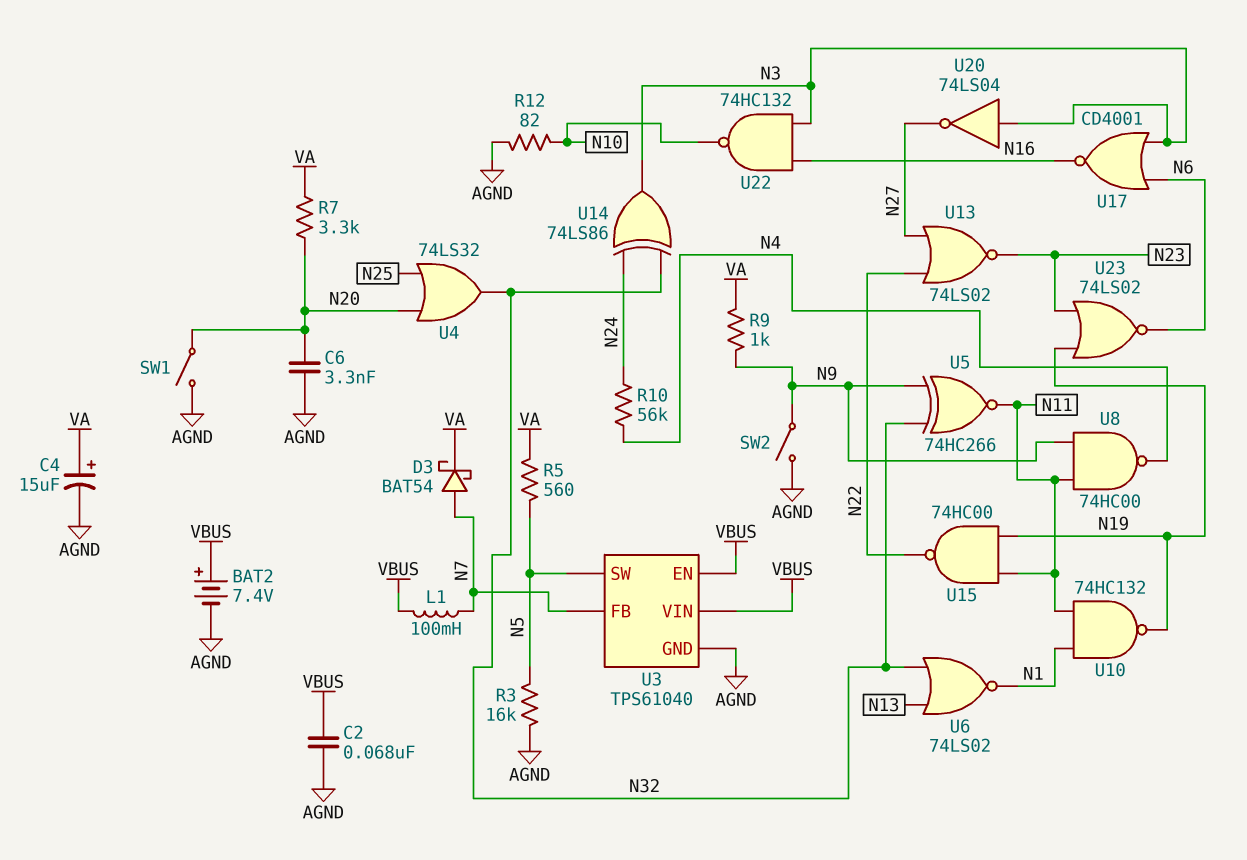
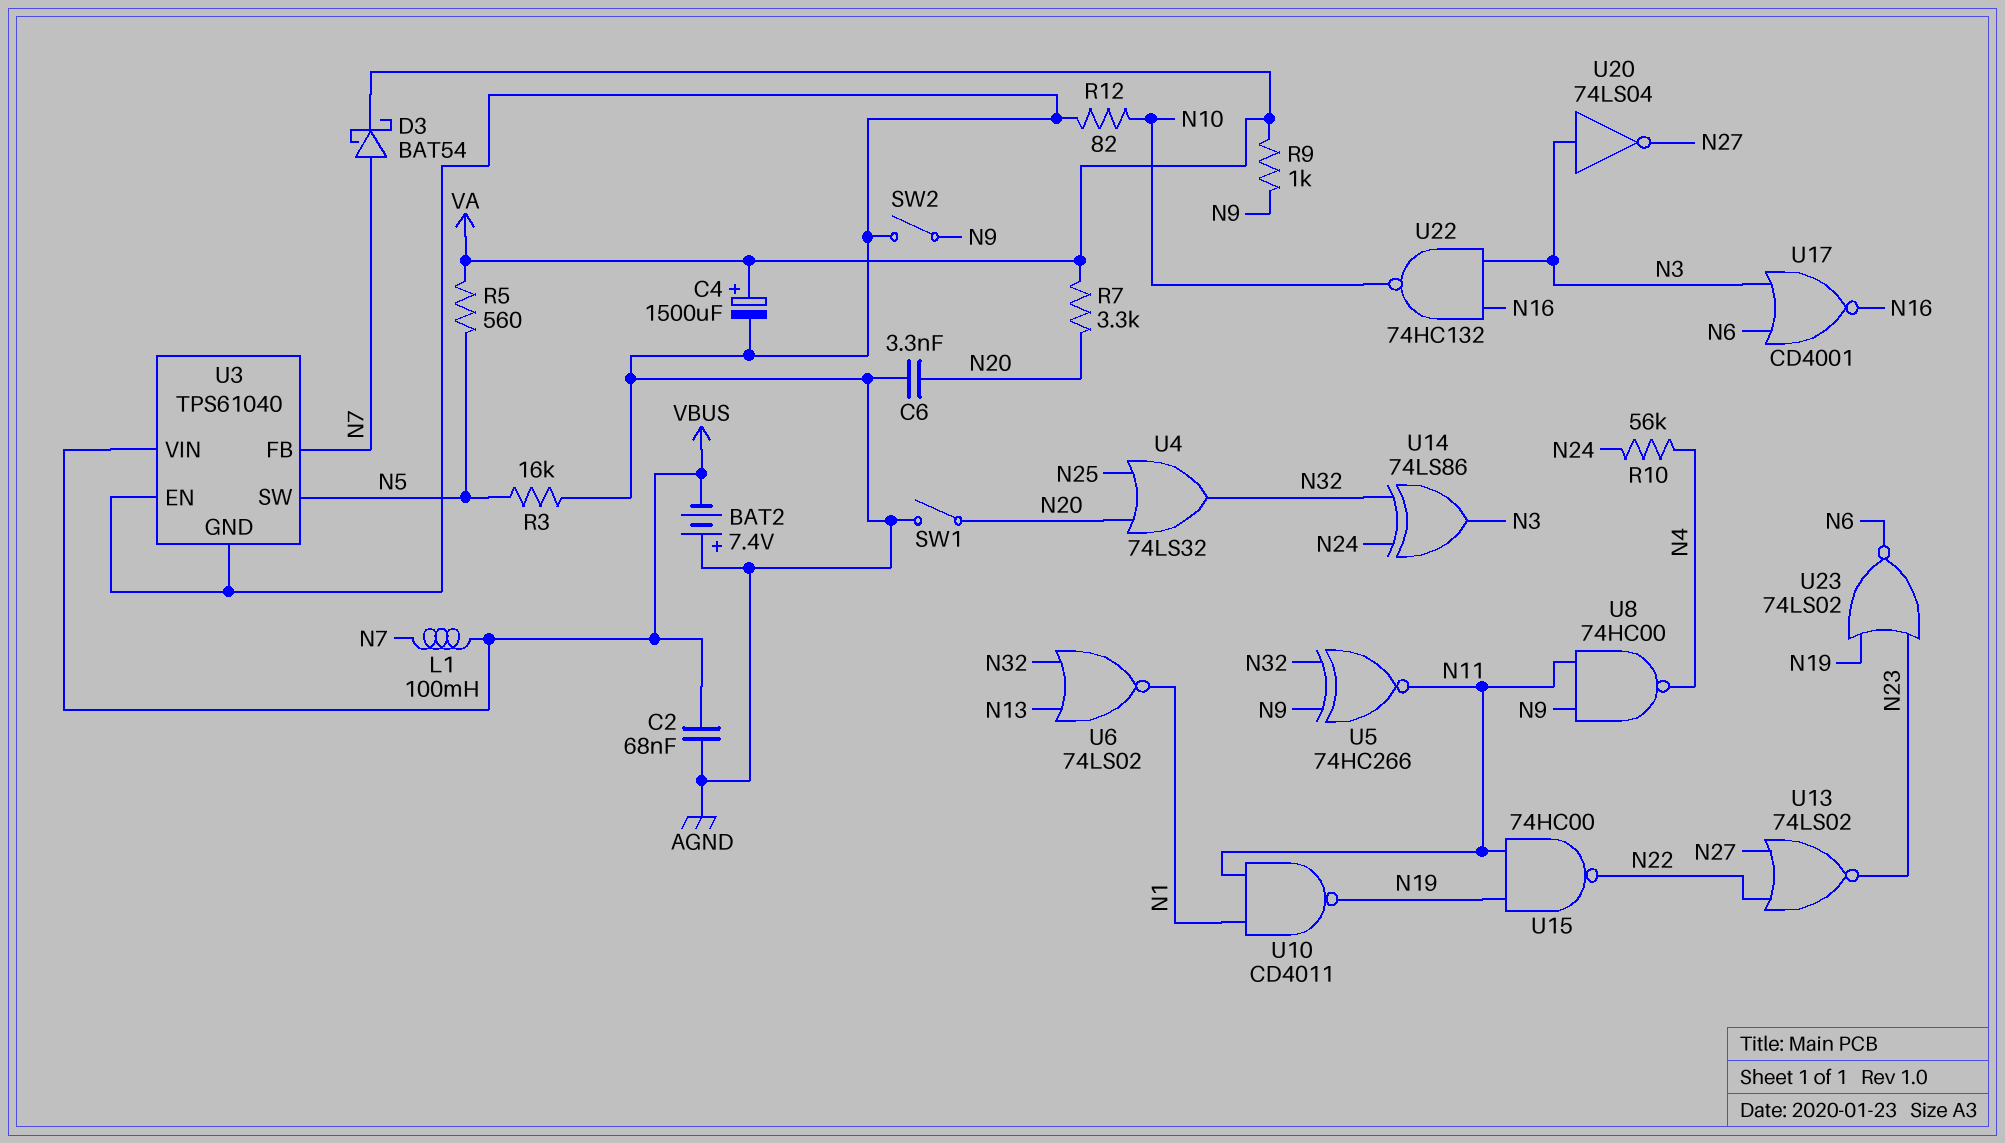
BAT2: 7.4V (plus VBUS, minus AGND) -> 7.4V (plus AGND, minus VBUS)
C4: 15uF (plus VA, minus AGND) -> 1500uF (plus VA, minus AGND)
U3 pin EN: VBUS -> AGND
U10: NAND 74HC132 (in N1, in N11, out N19) -> NAND CD4011 (in N1, in N11, out N19)

